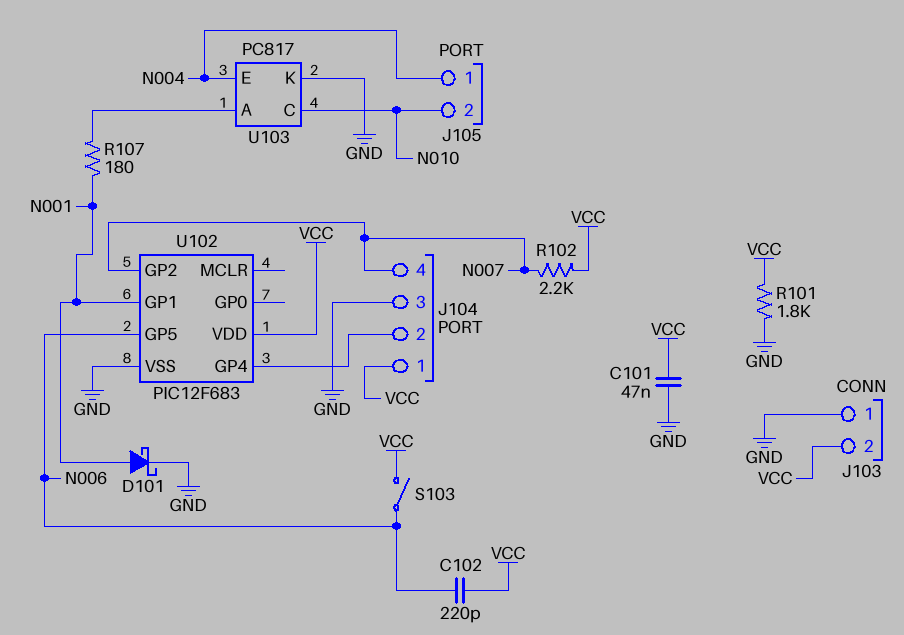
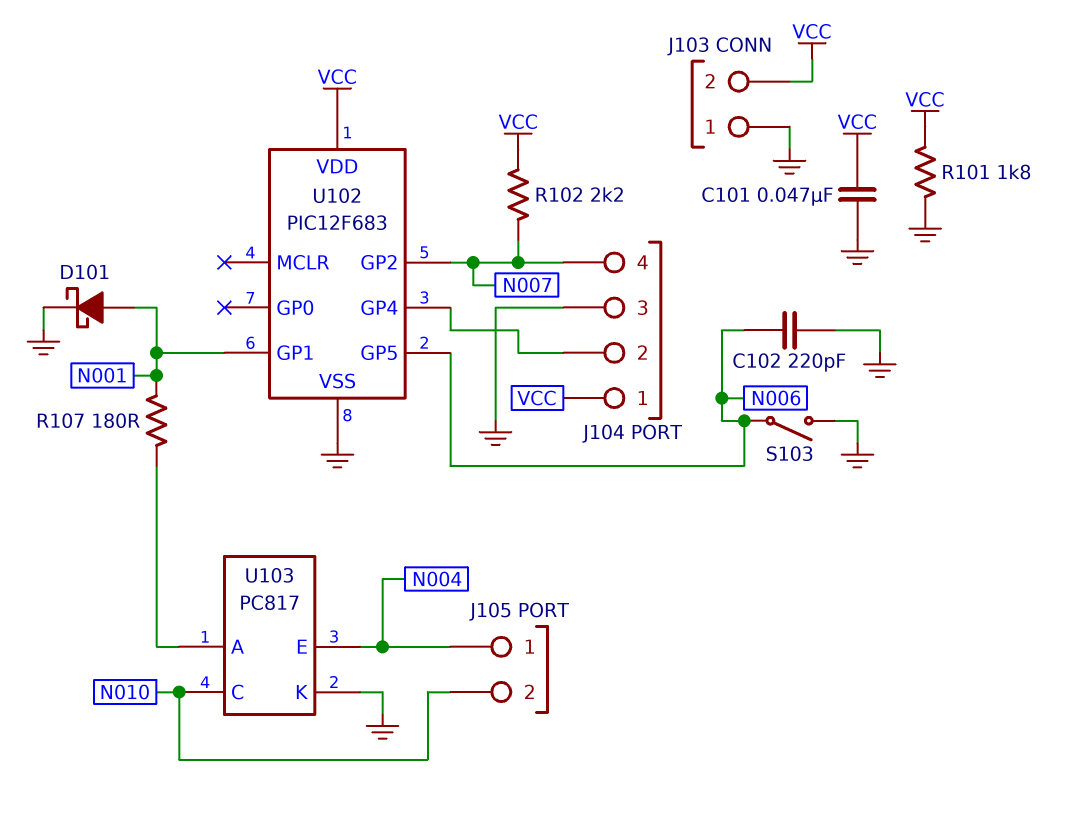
C102: 220pF (N006, VCC) -> 220pF (GND, N006)
S103: switch (N006, VCC) -> switch (GND, N006)

